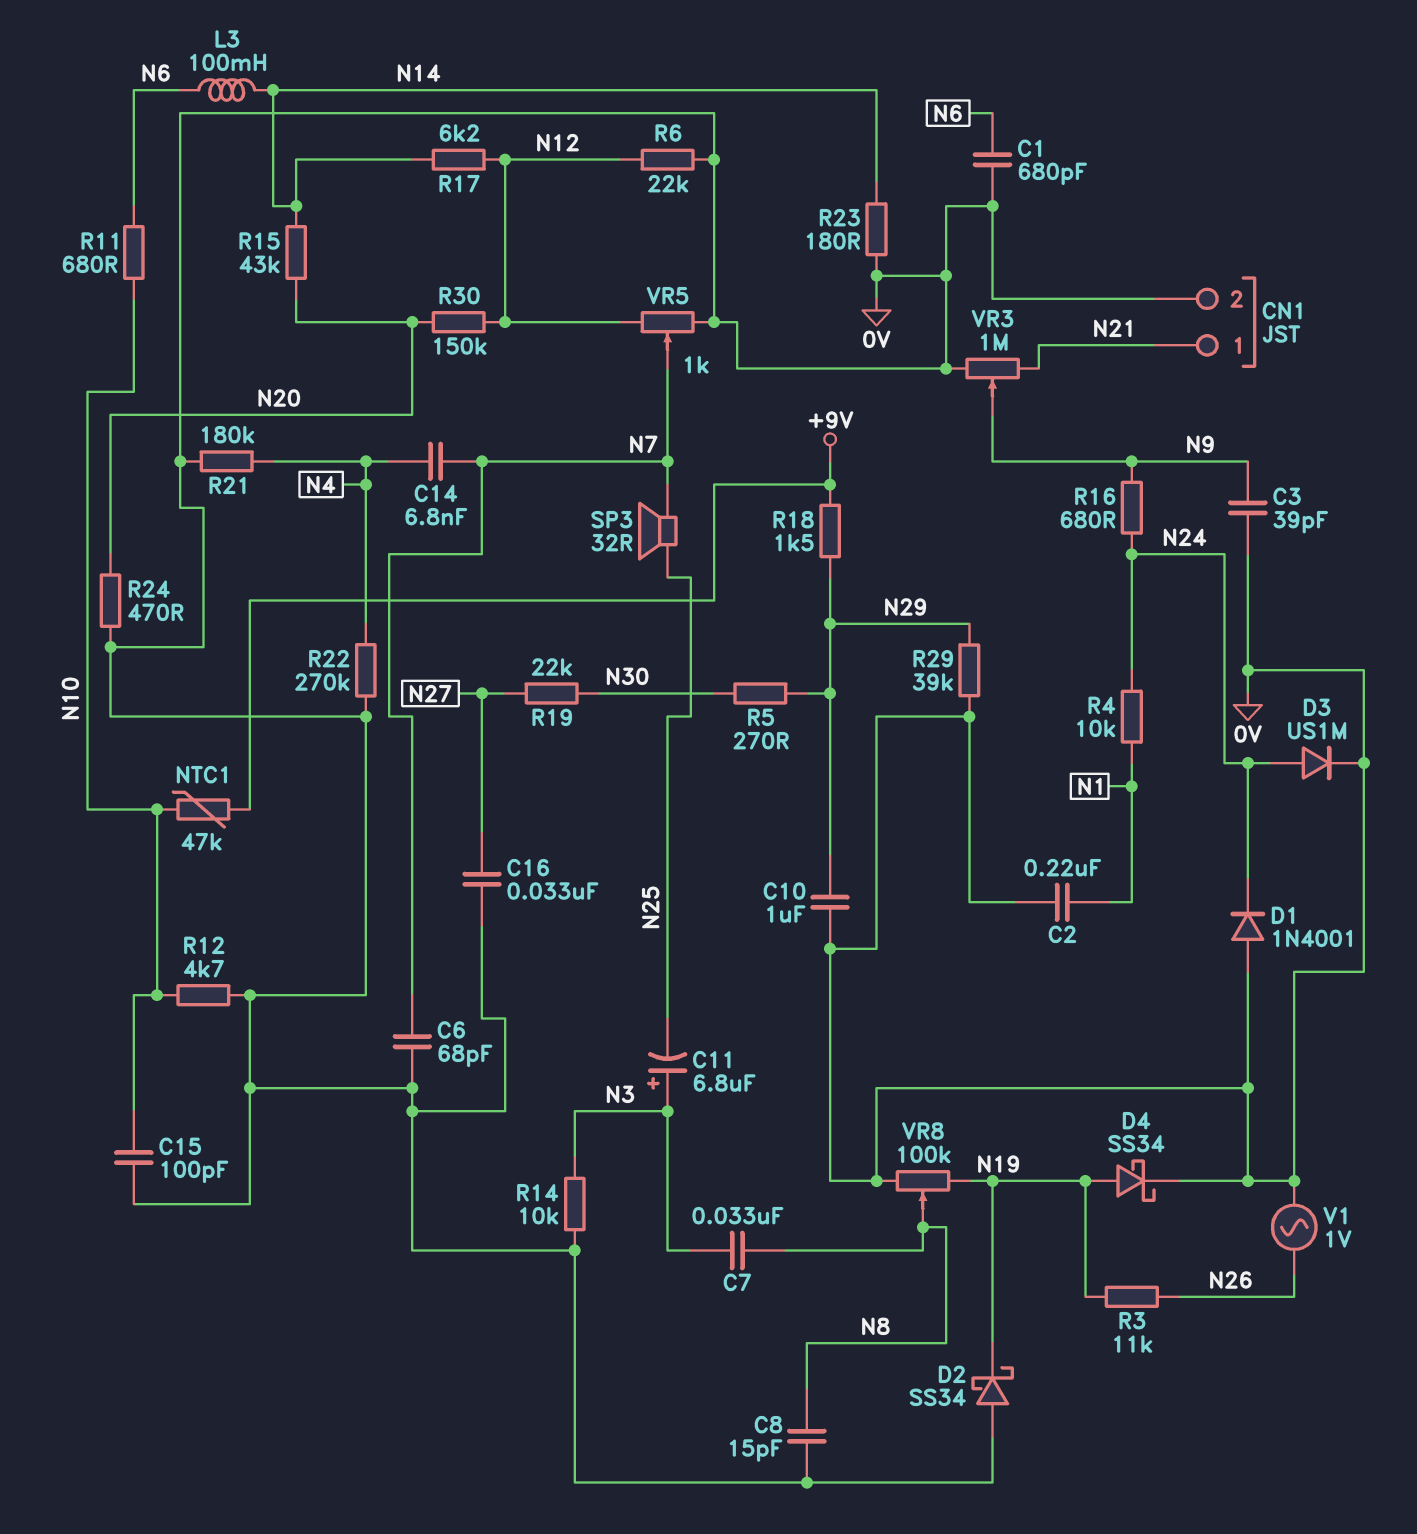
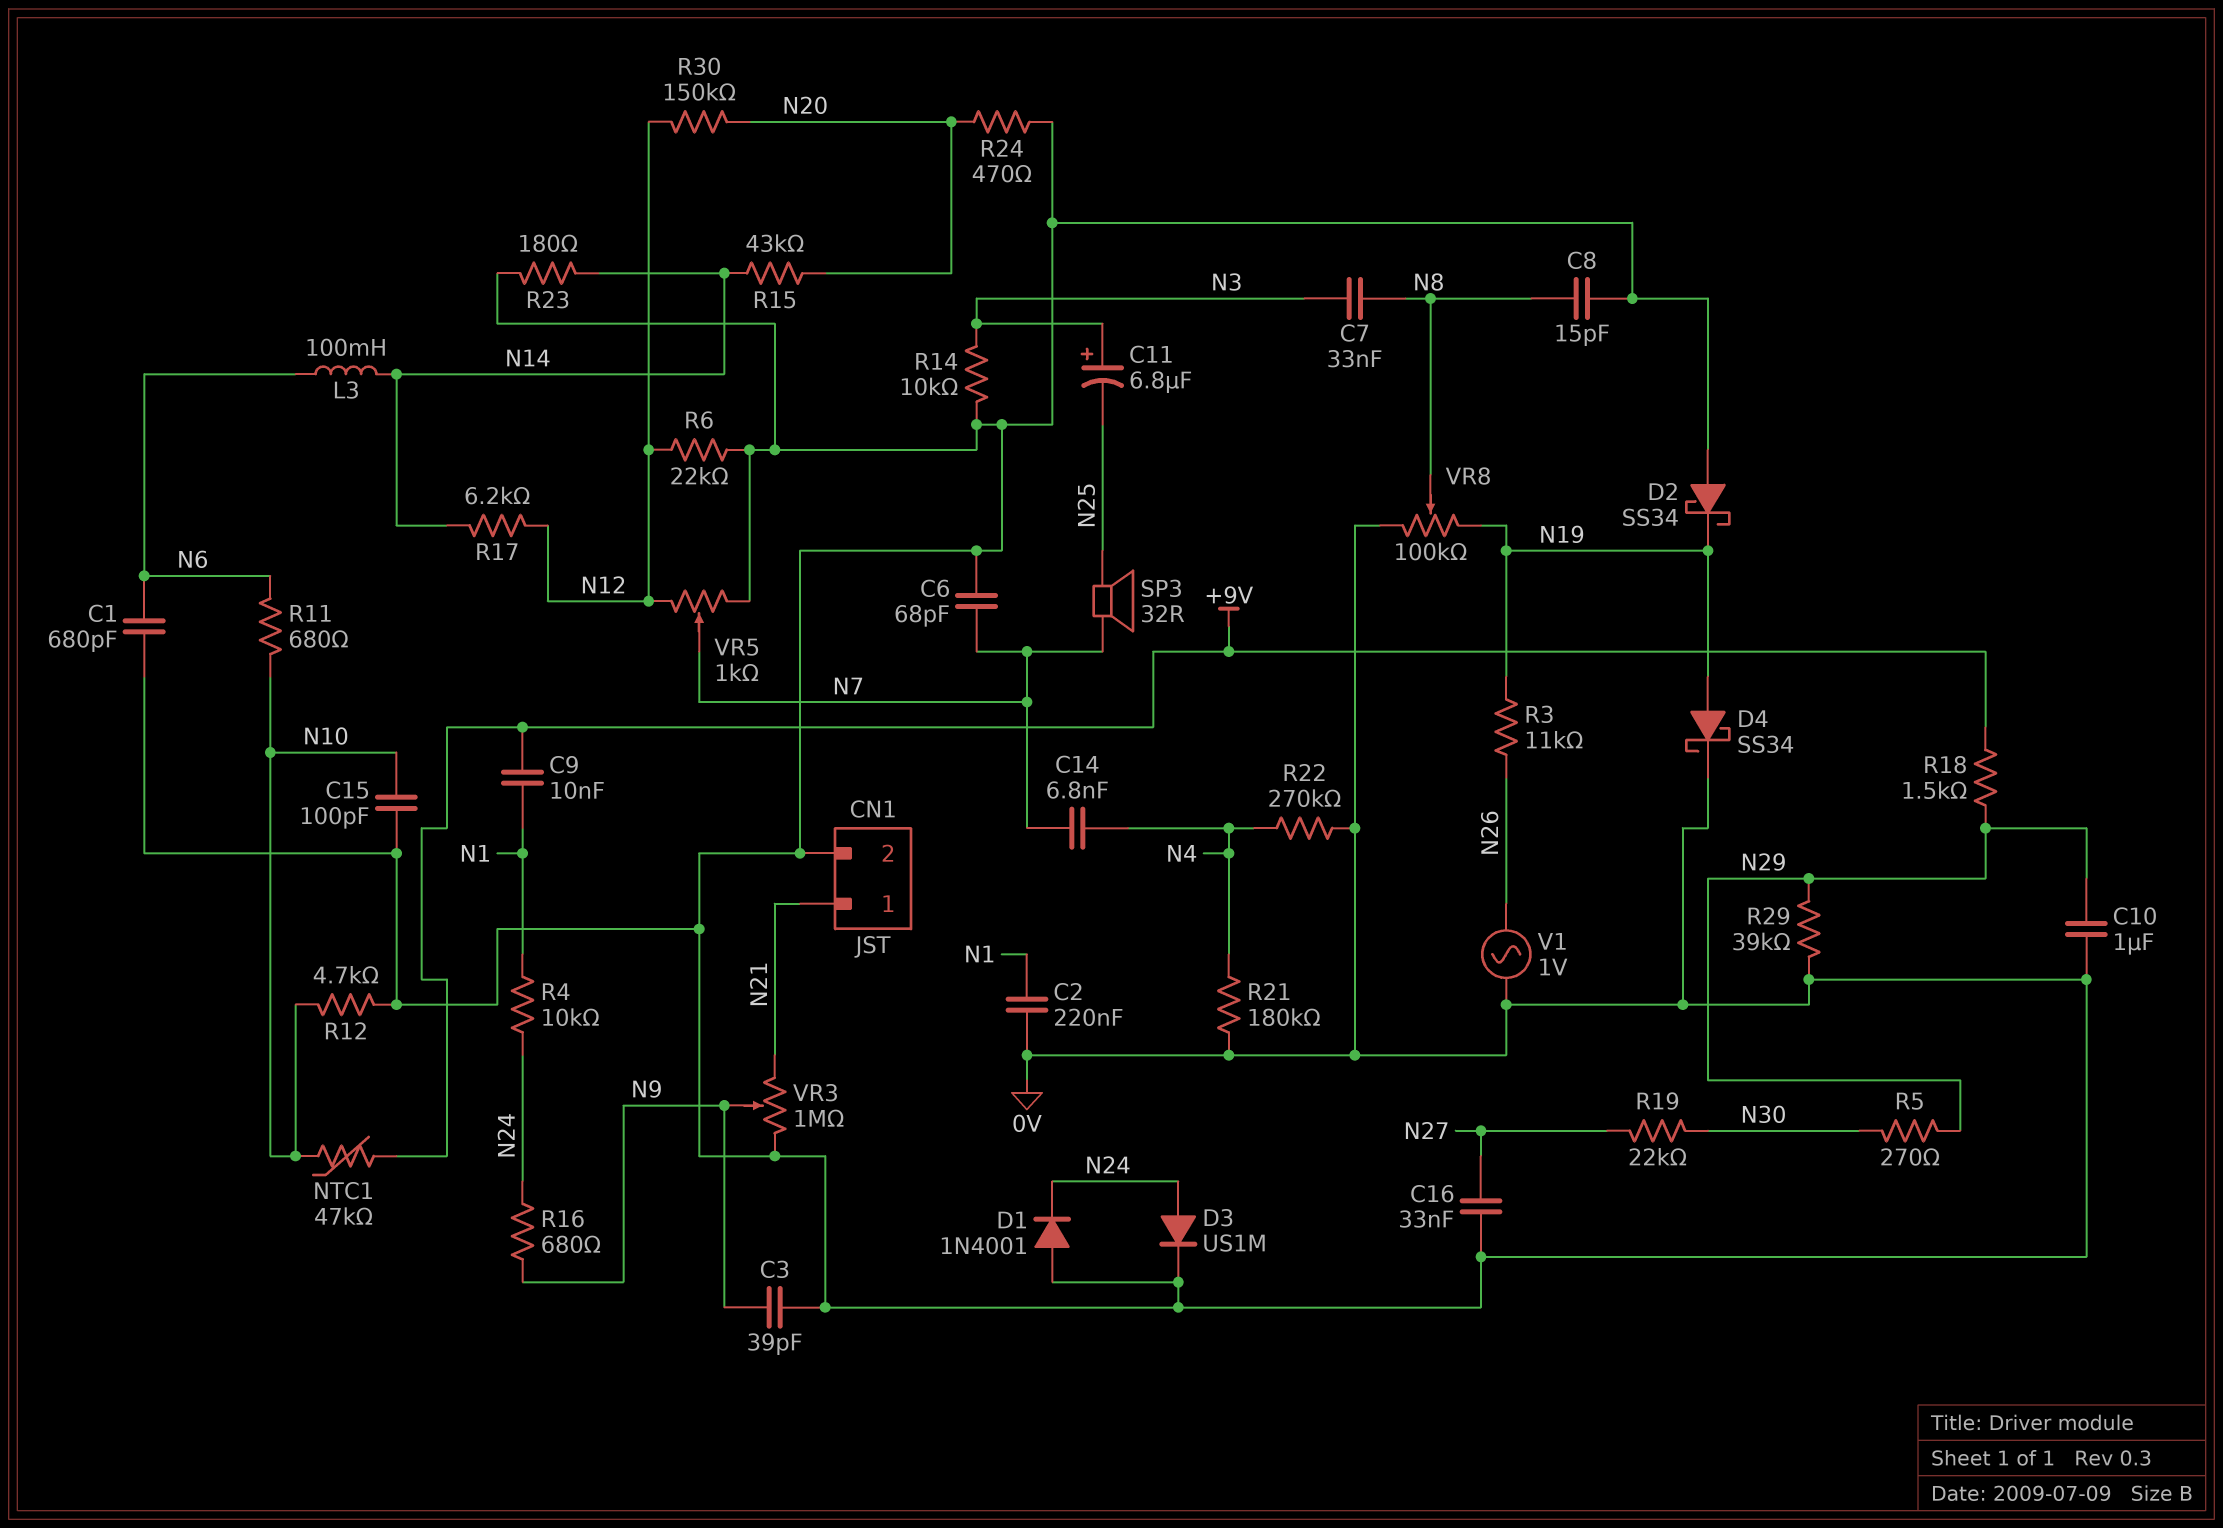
C9: none -> 10nF (+9V, N1)

